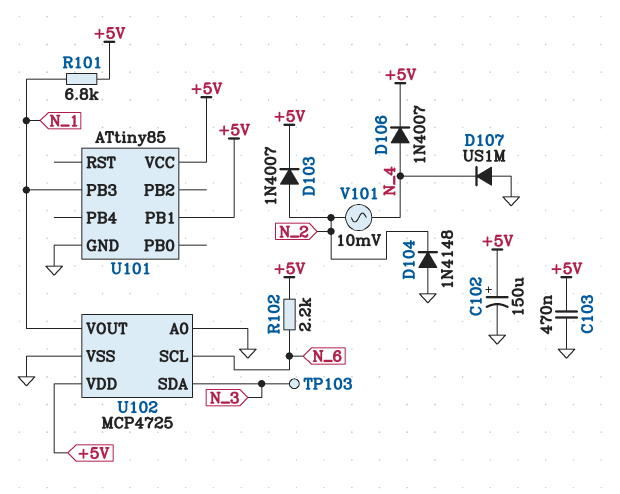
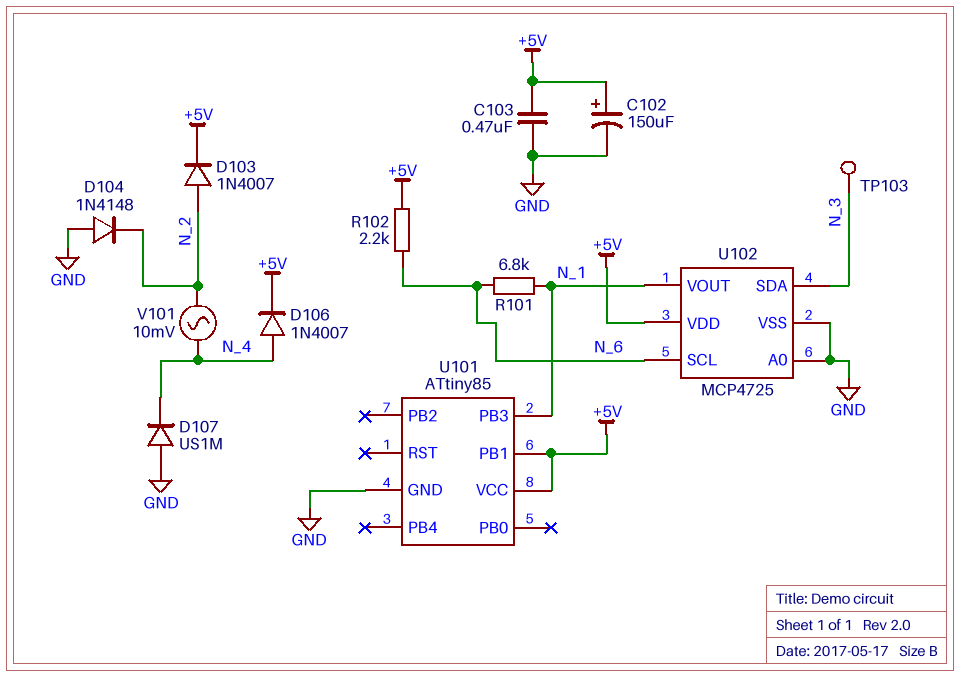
R101: 6.8k (+5V, N_1) -> 6.8k (N_1, N_6)

